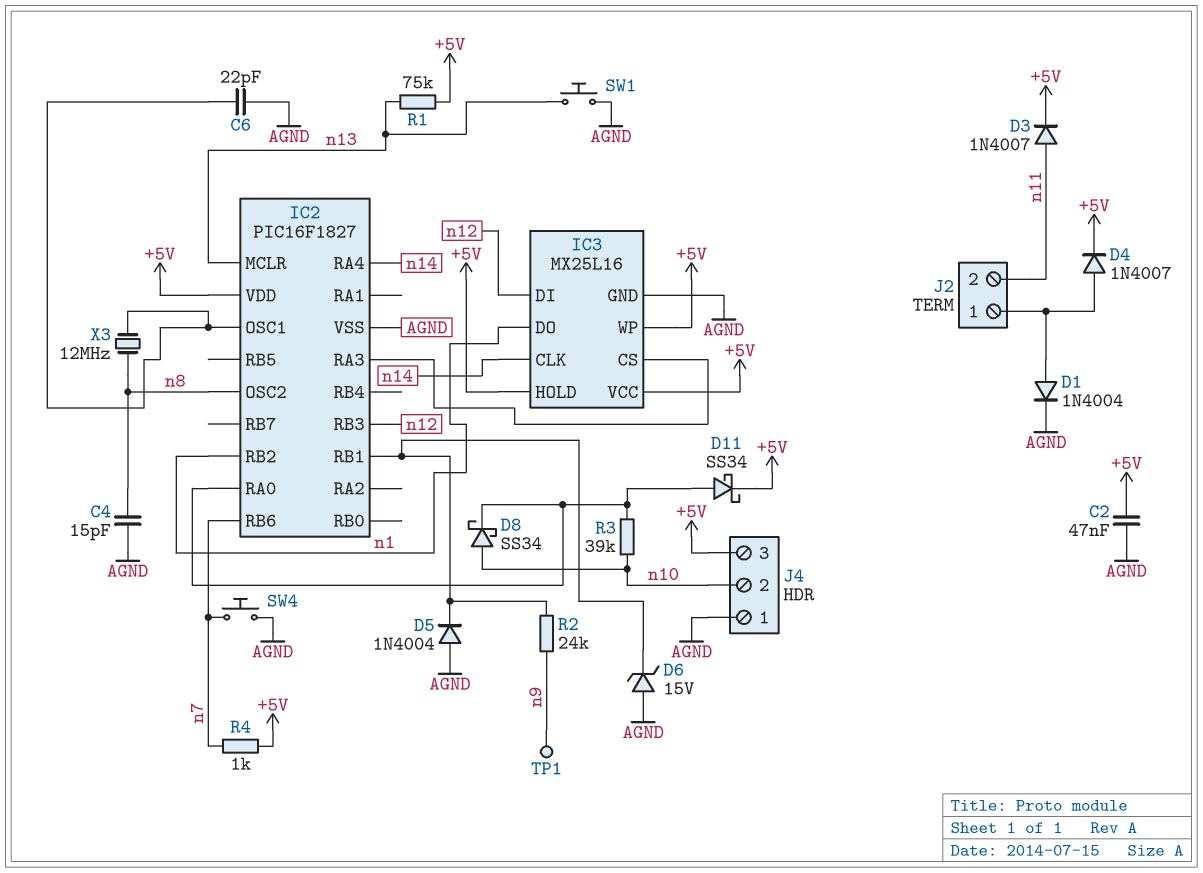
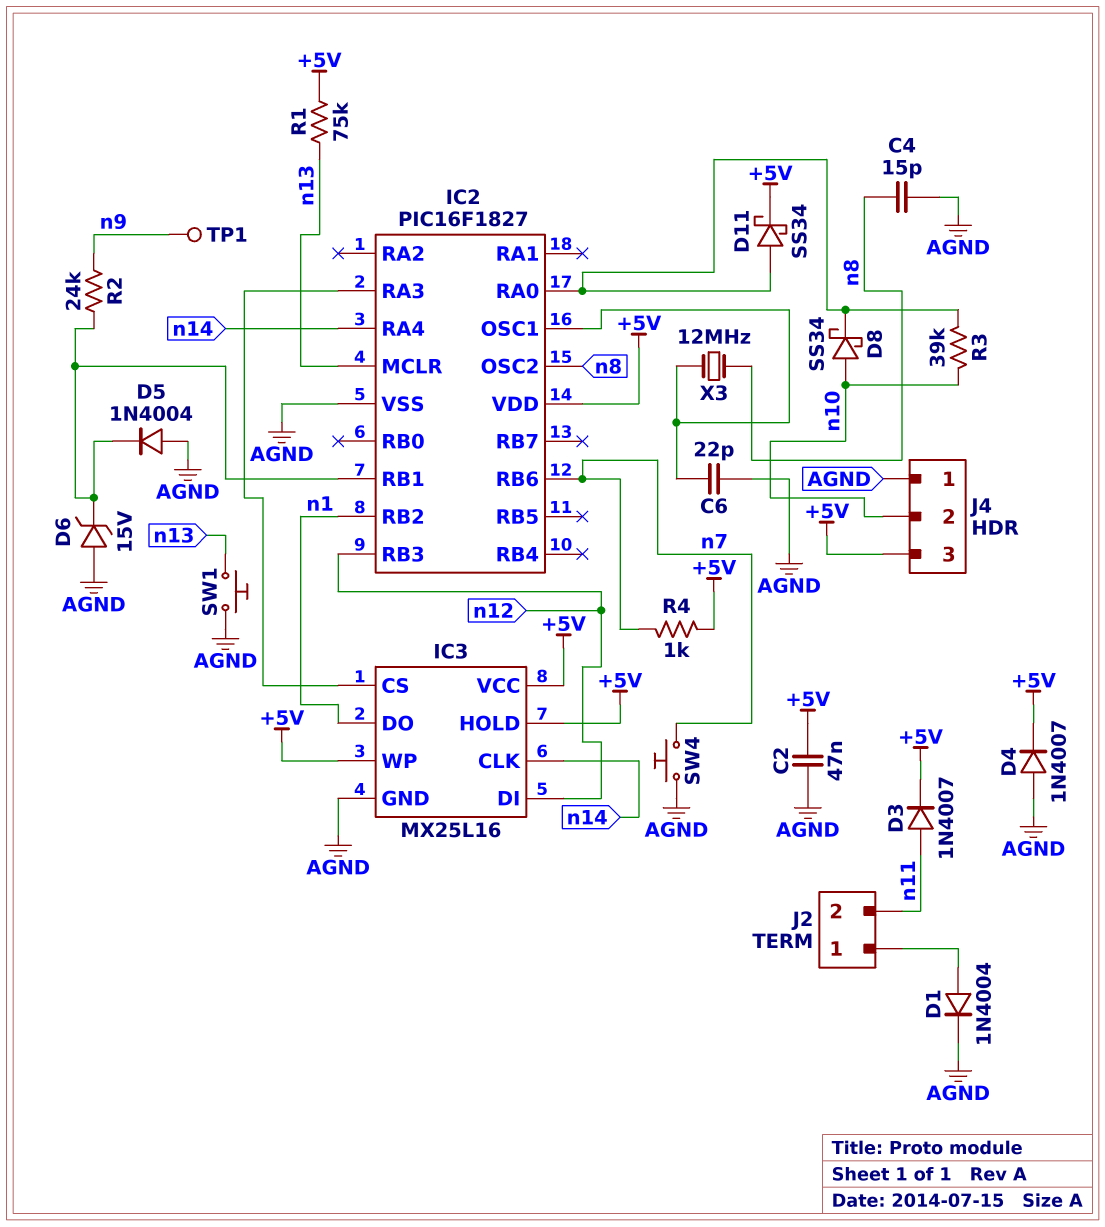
D4: diode 1N4007 (A J2/1, K +5V) -> diode 1N4007 (A AGND, K +5V)

